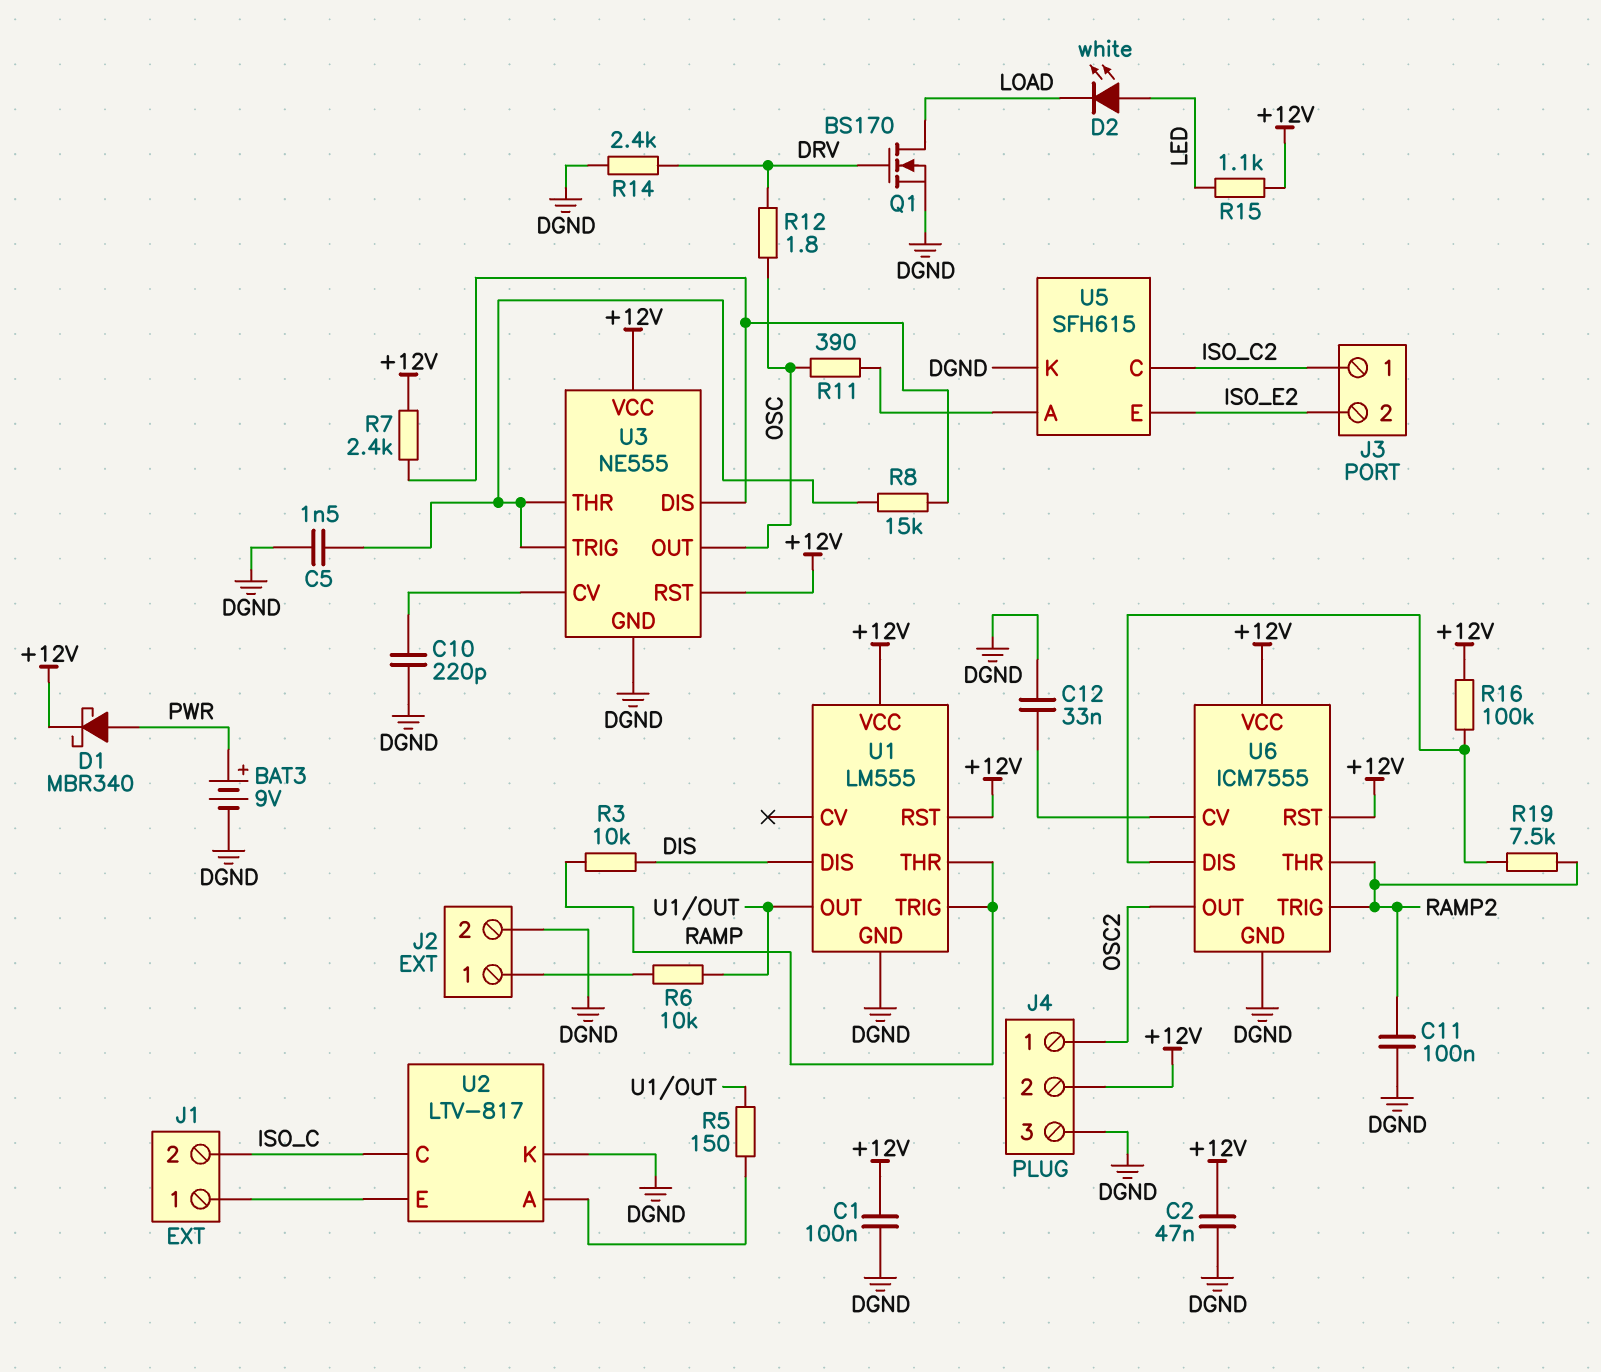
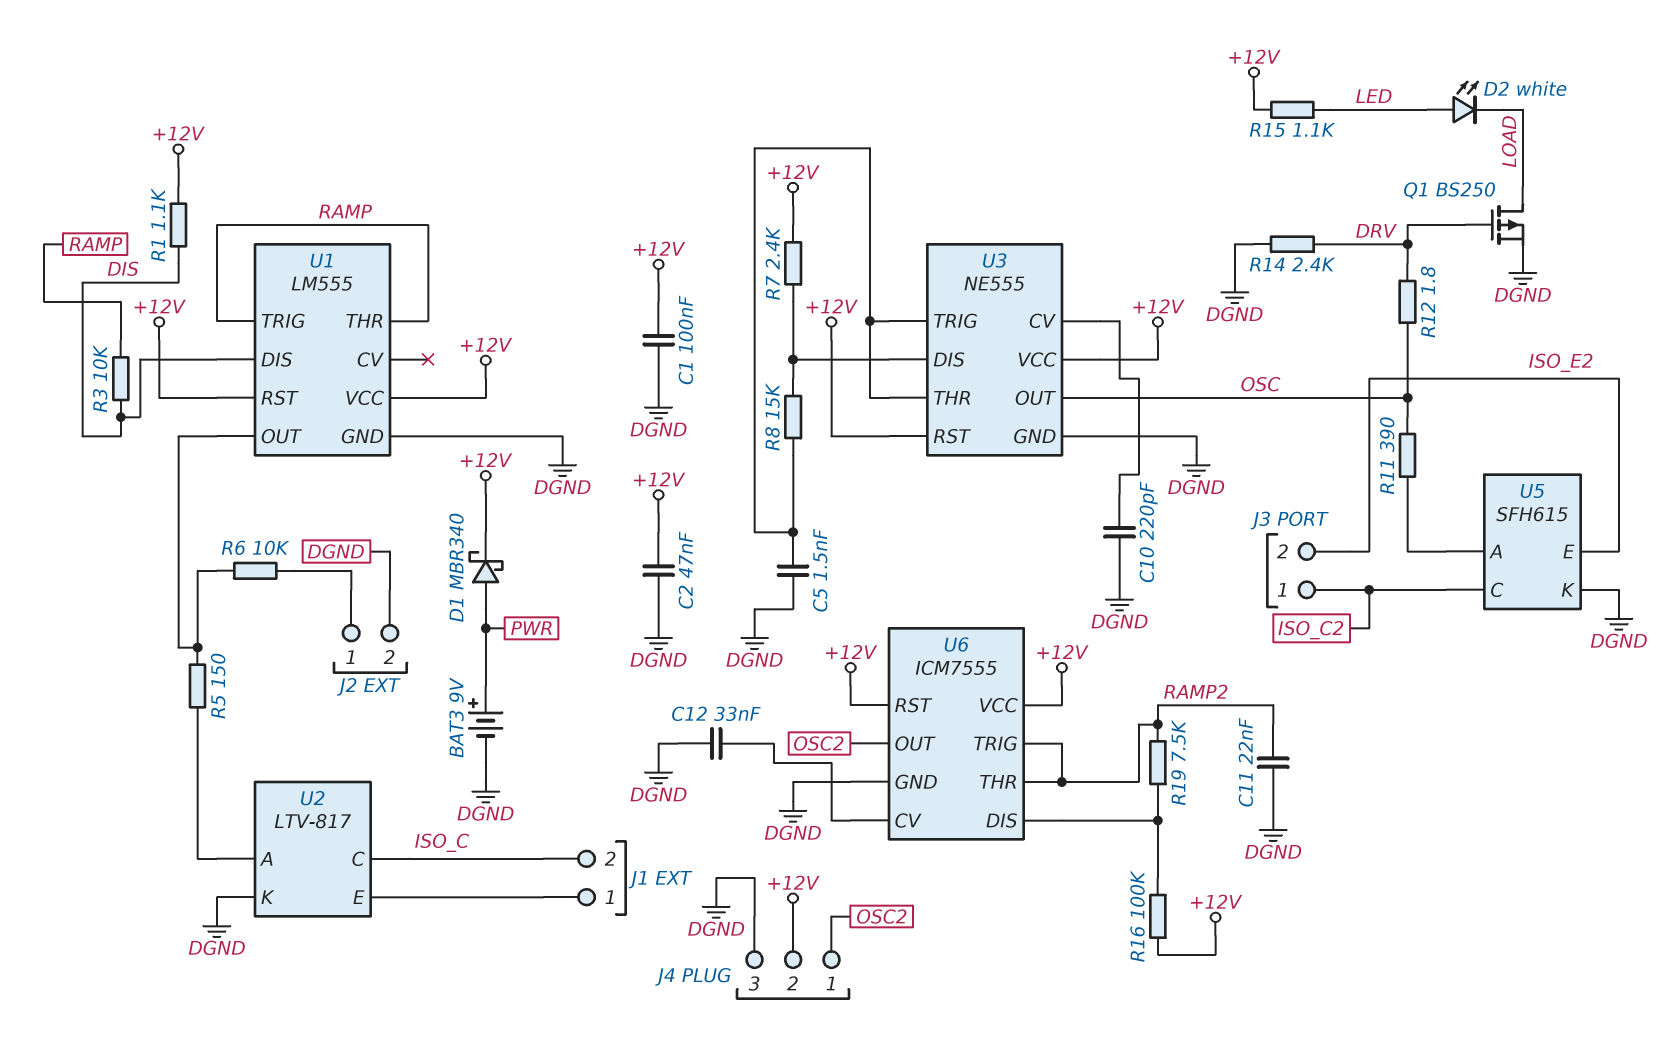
C11: 100nF (DGND, RAMP2) -> 22nF (DGND, RAMP2)
Q1: NMOS BS170 (G DRV, D LOAD, S DGND) -> PMOS BS250 (G DRV, D LOAD, S DGND)
R1: none -> 1.1k (+12V, DIS)

